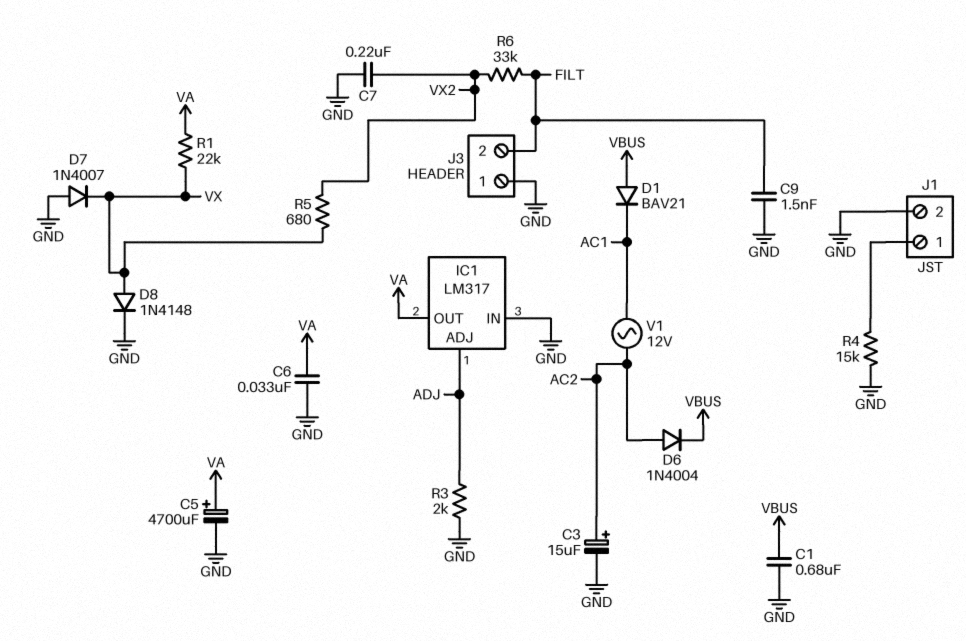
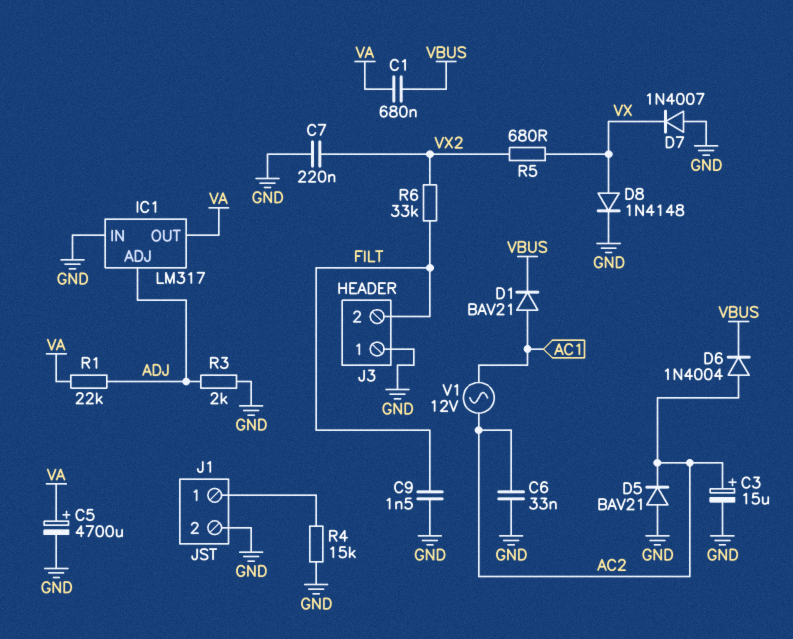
C1: 680nF (GND, VBUS) -> 680nF (VA, VBUS)
C6: 33nF (GND, VA) -> 33nF (AC2, GND)
D1: diode BAV21 (A VBUS, K AC1) -> diode BAV21 (A AC1, K VBUS)
D5: none -> diode BAV21 (A GND, K AC2)
R1: 22k (VA, VX) -> 22k (ADJ, VA)

